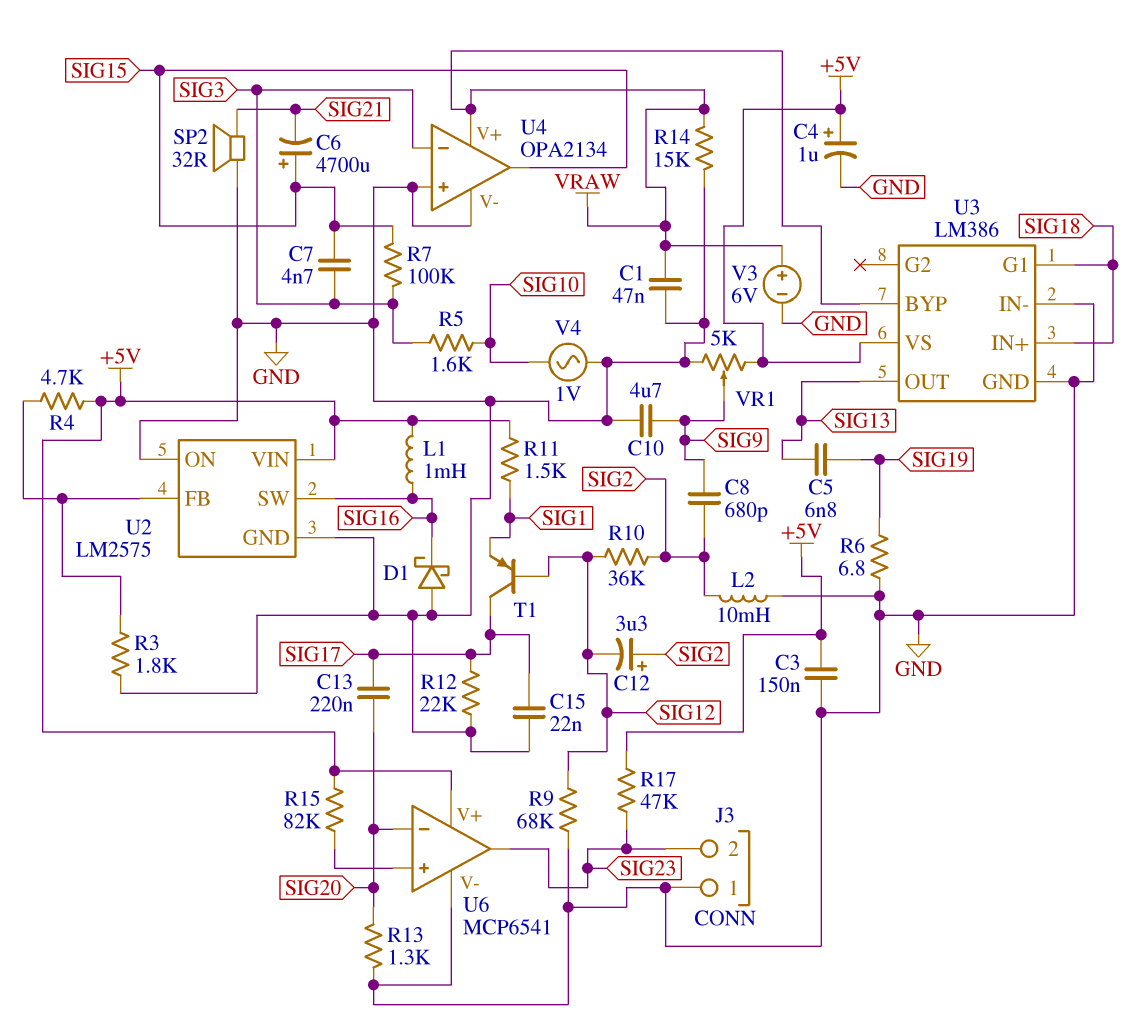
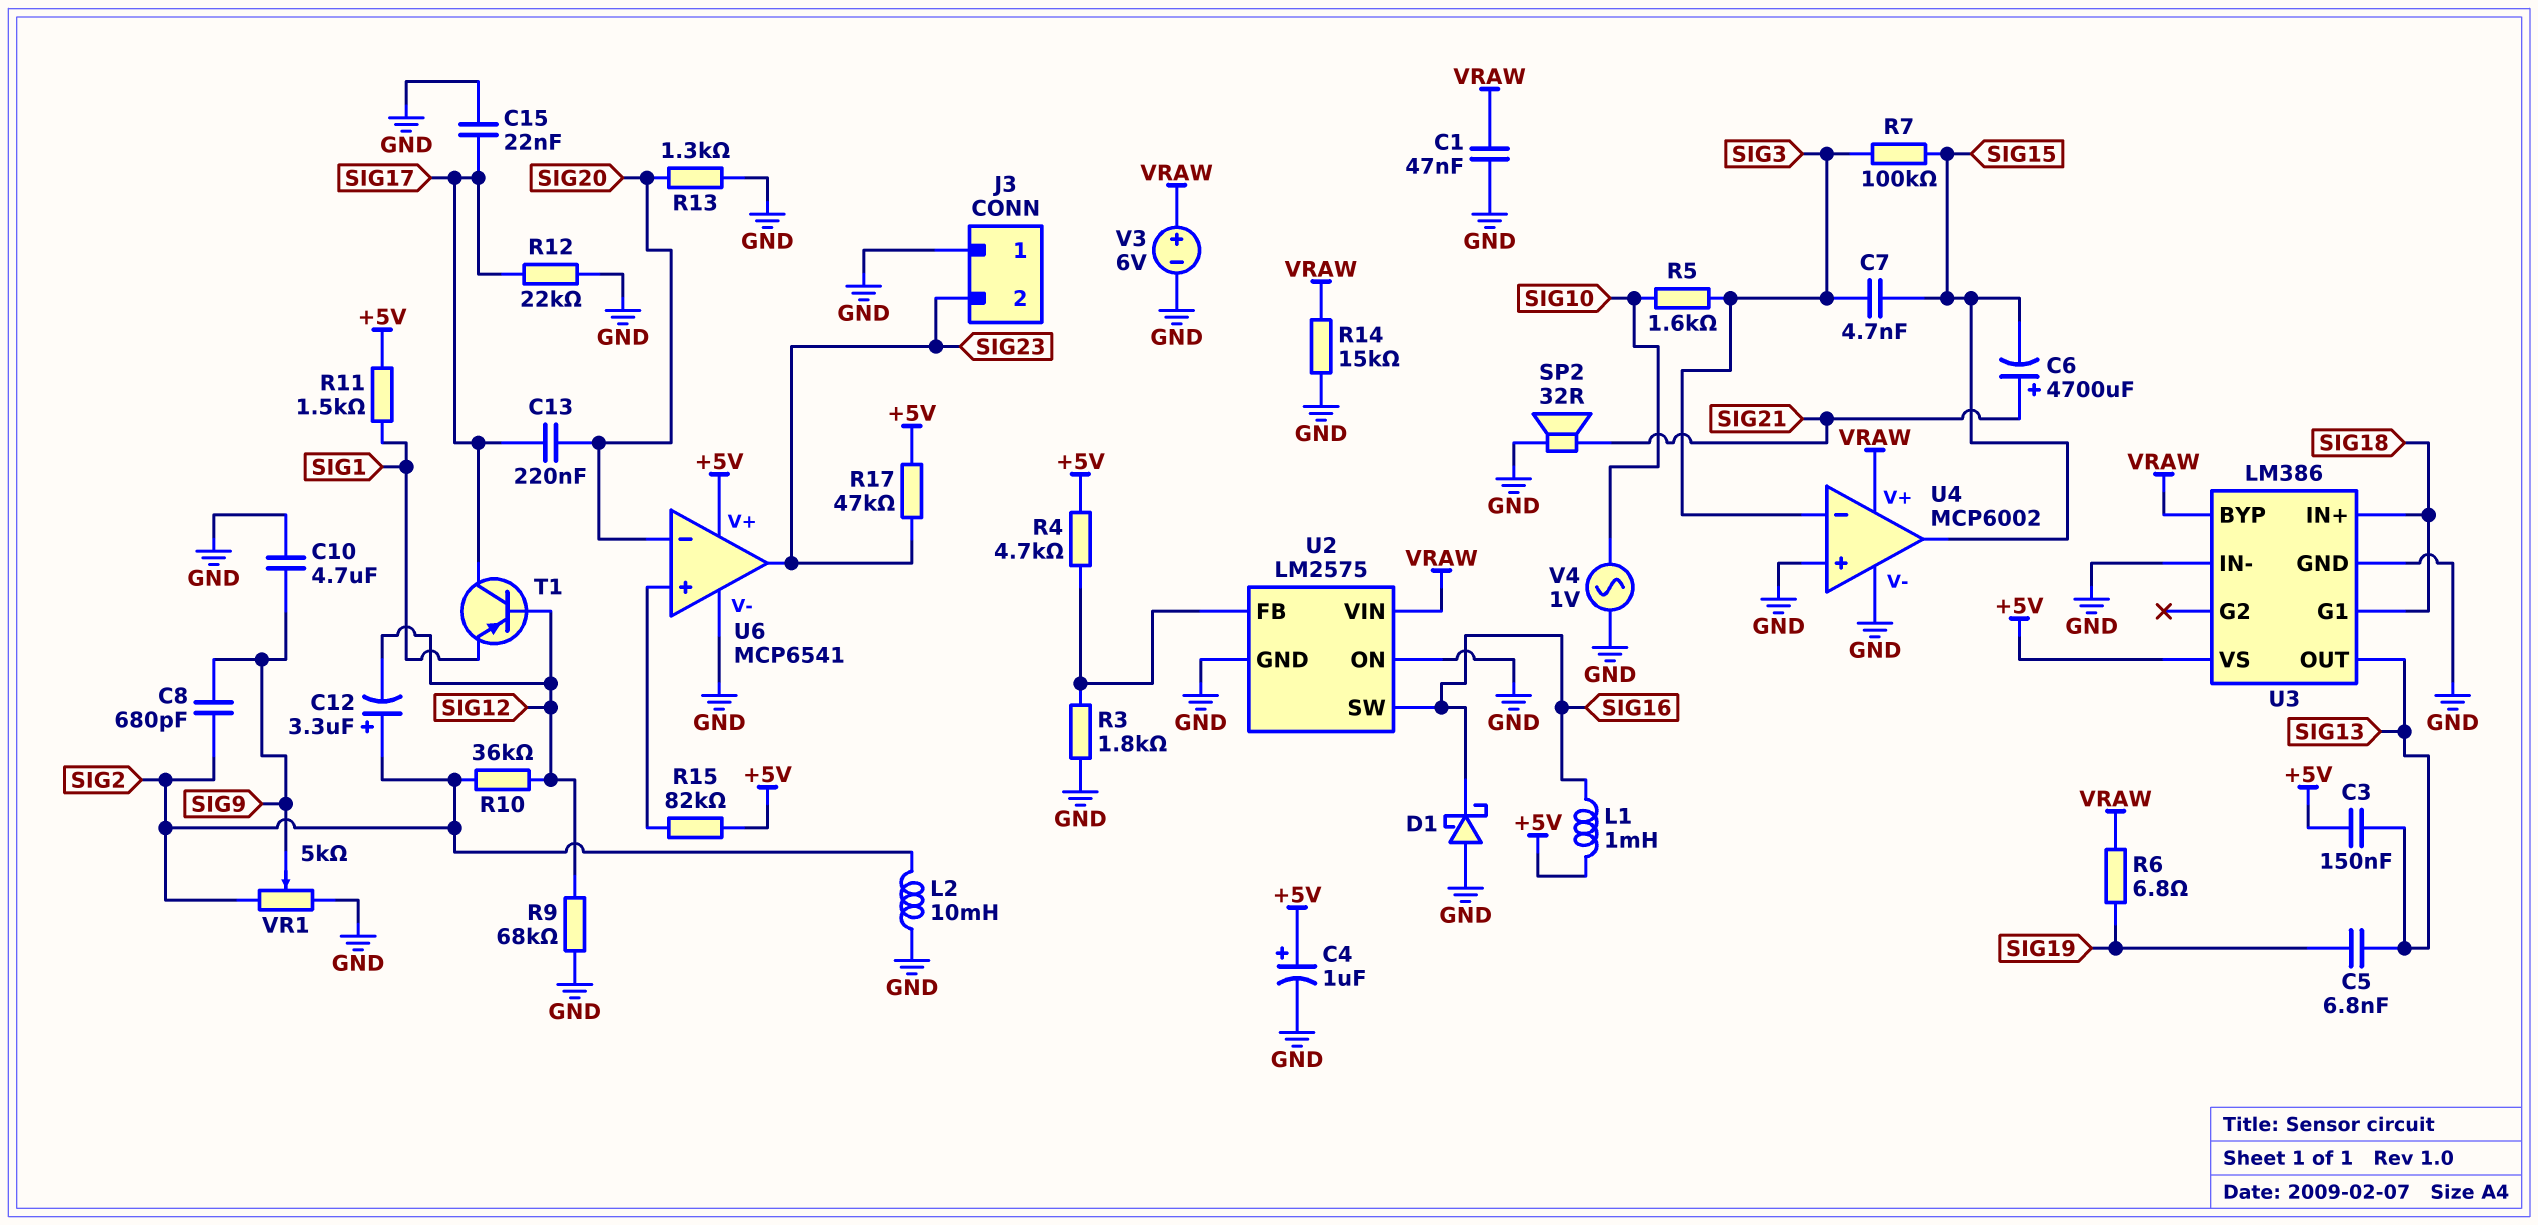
C3: 150nF (+5V, GND) -> 150nF (+5V, SIG13)
C6: 4700uF (plus SIG15, minus SIG21) -> 4700uF (plus SIG21, minus SIG15)
R6: 6.8 (GND, SIG19) -> 6.8 (SIG19, VRAW)
U2 pin VIN: +5V -> VRAW
U4: OPA2134 -> MCP6002
VR1: 5k (+5V, GND, wiper SIG9) -> 5k (GND, SIG2, wiper SIG9)

